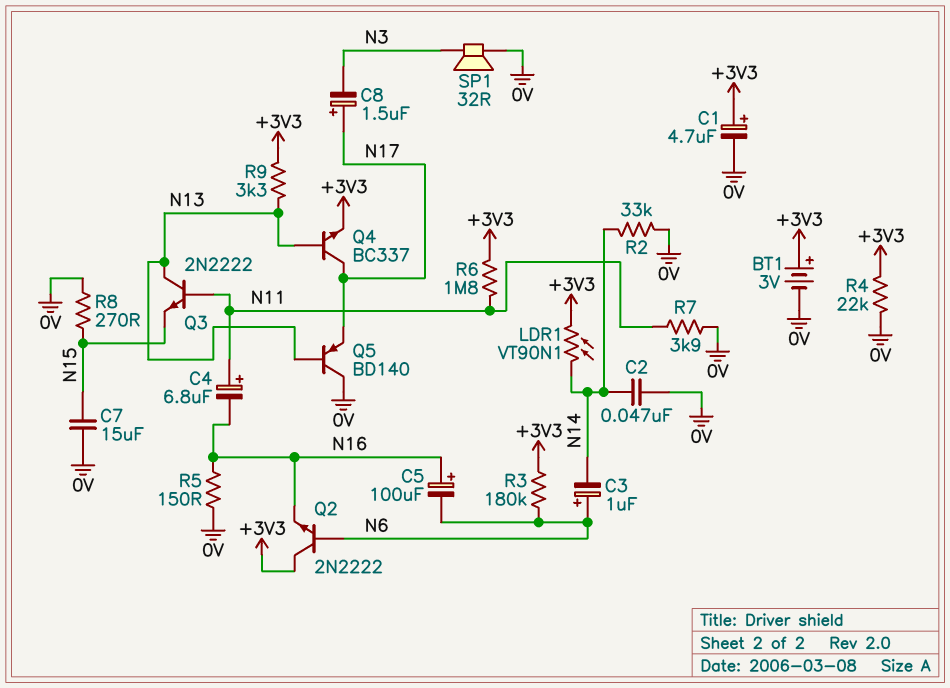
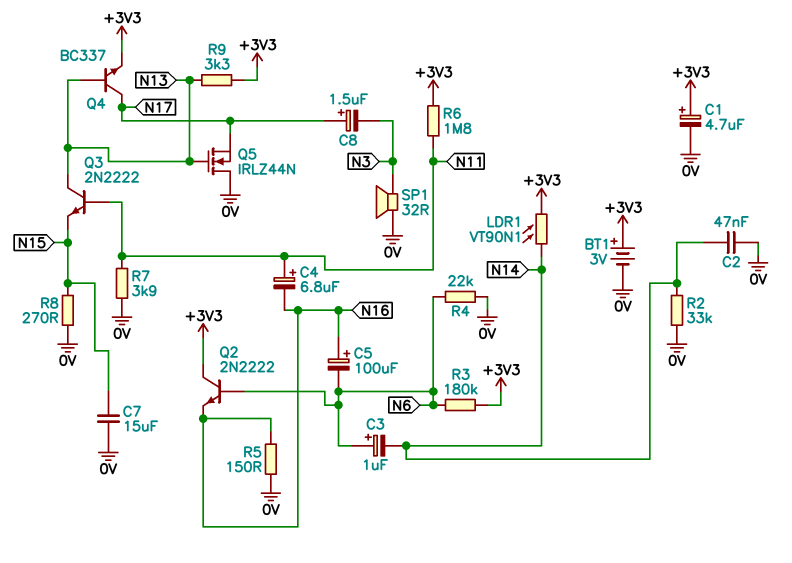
Q5: PNP BD140 (B N13, C 0V, E N17) -> NMOS IRLZ44N (G N13, D 0V, S N17)
R4: 22k (+3V3, 0V) -> 22k (0V, N6)

